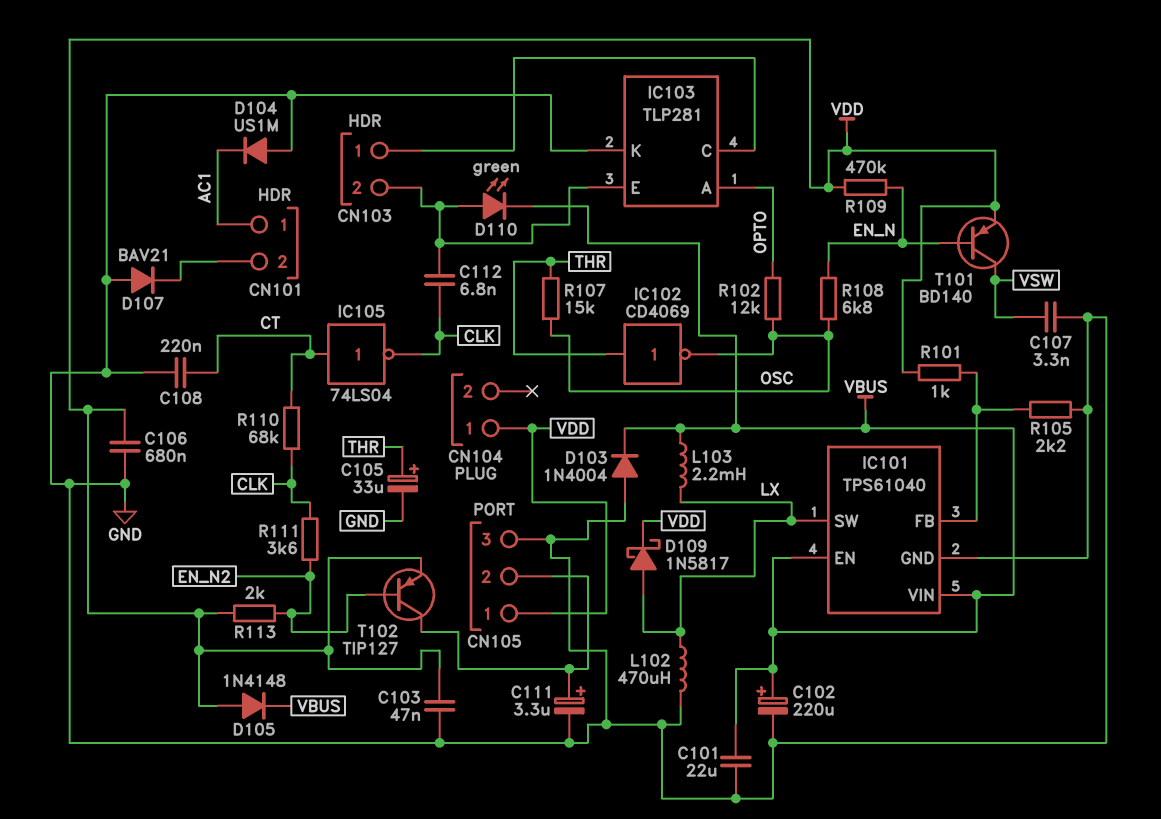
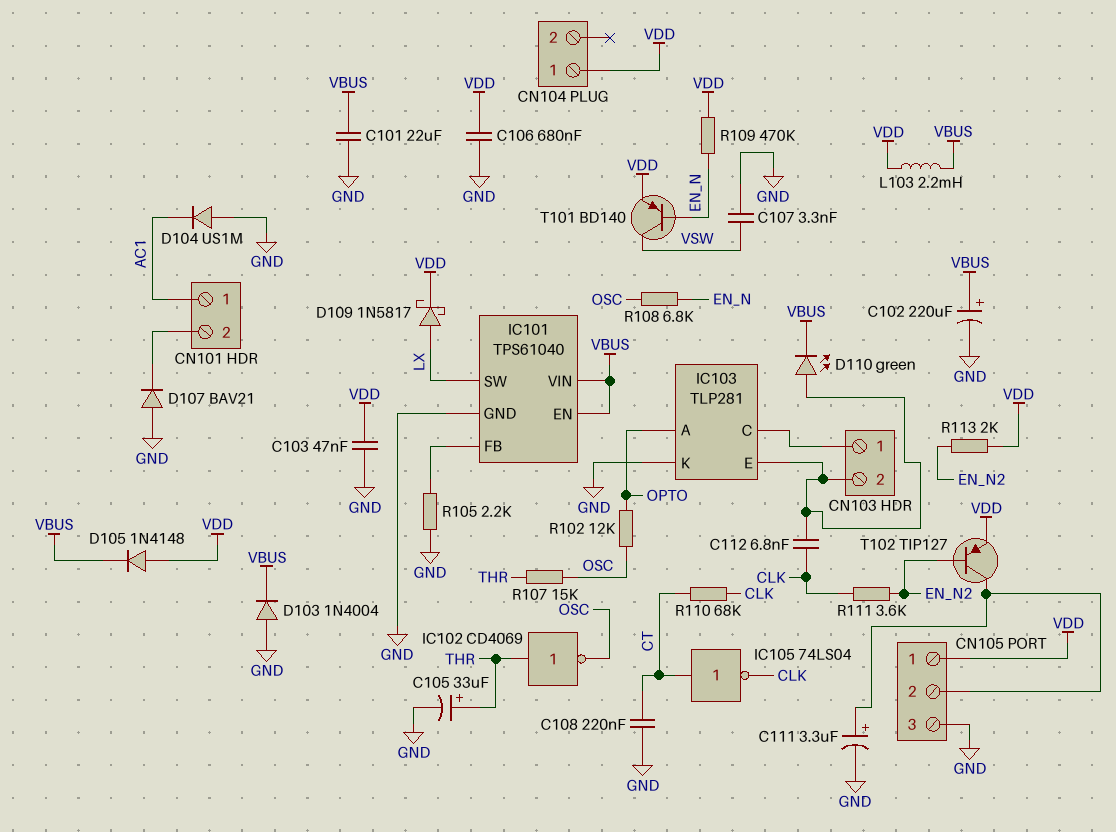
L102: 470uH (GND, LX) -> none
L103: 2.2mH (LX, VBUS) -> 2.2mH (VBUS, VDD)
R101: 1k (IC101/FB, VDD) -> none

